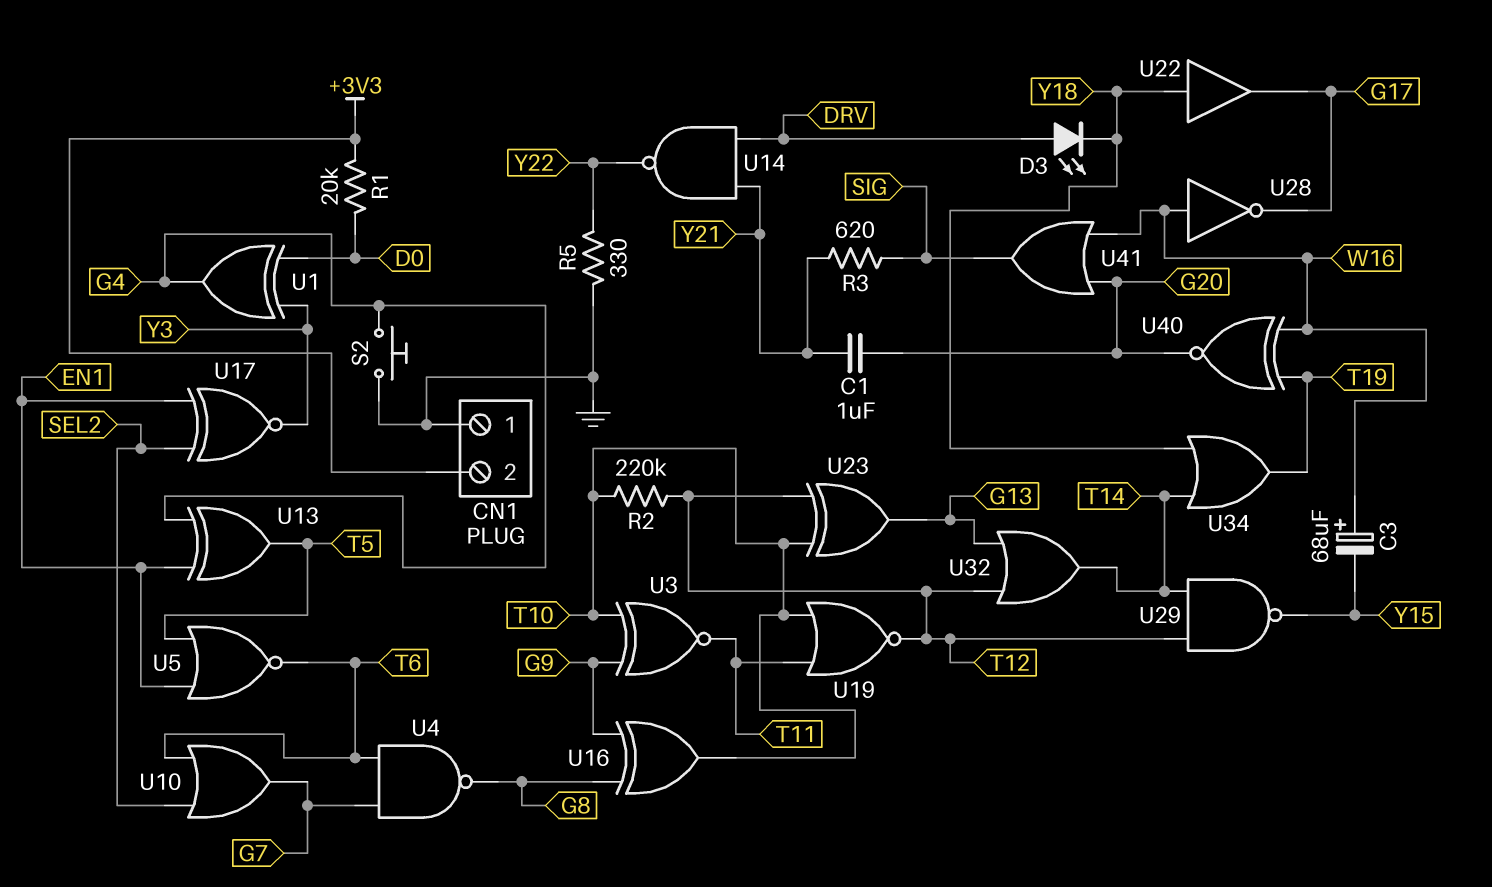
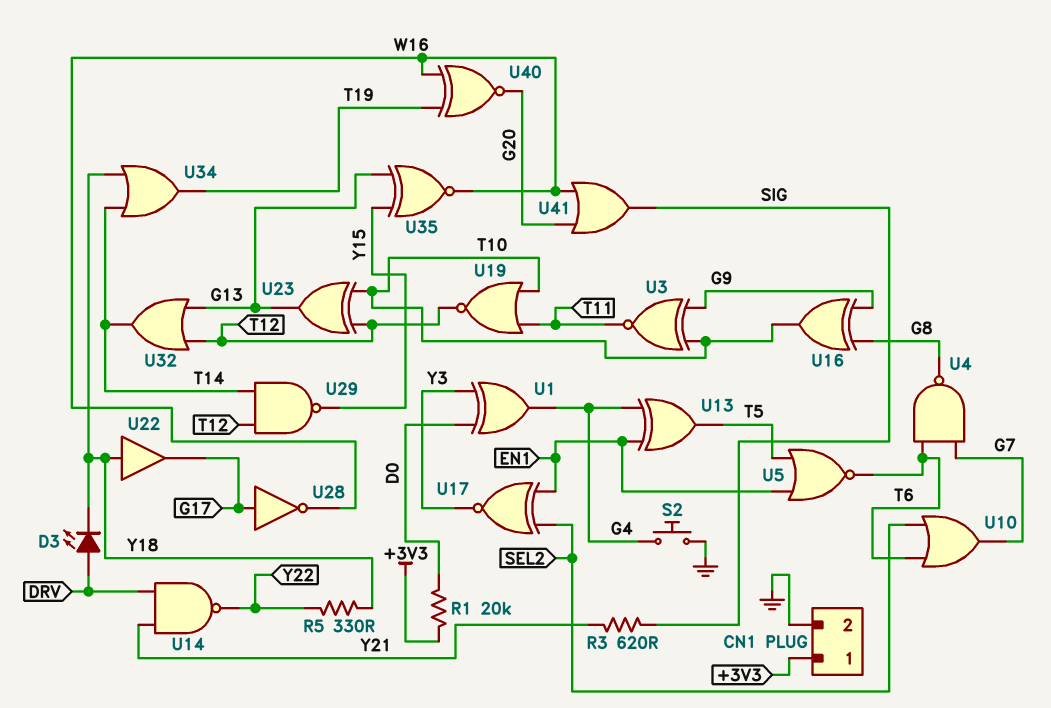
C1: 1uF (G20, Y21) -> none
C3: 68uF (plus W16, minus Y15) -> none
CN1 pin 1: GND -> +3V3
CN1 pin 2: +3V3 -> GND
R2: 220k (T10, T12) -> none
R5: 330 (GND, Y22) -> 330 (Y18, Y22)
U28: NOT (in W16, out G17) -> NOT (in G17, out W16)
U35: none -> XNOR (in G13, in Y15, out W16)

